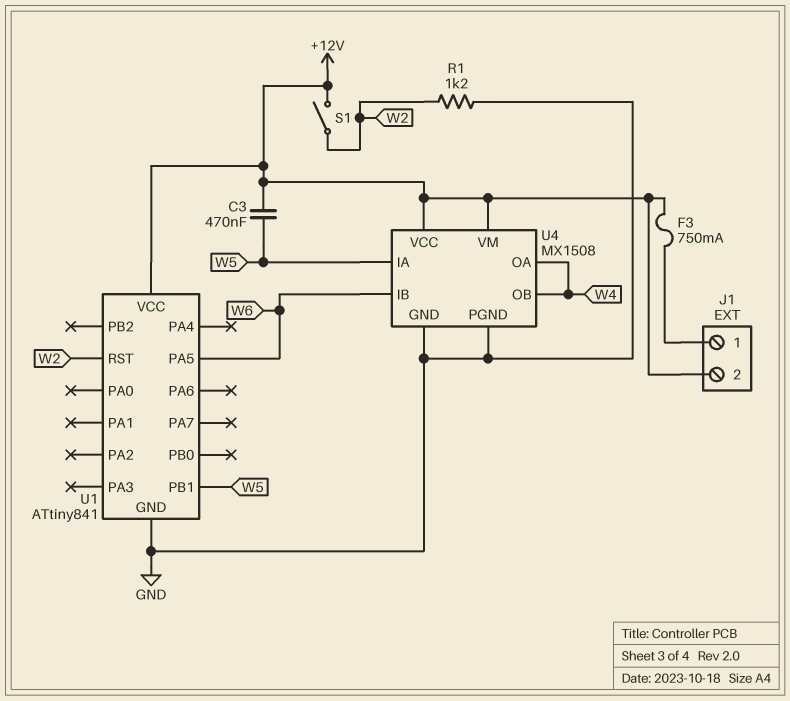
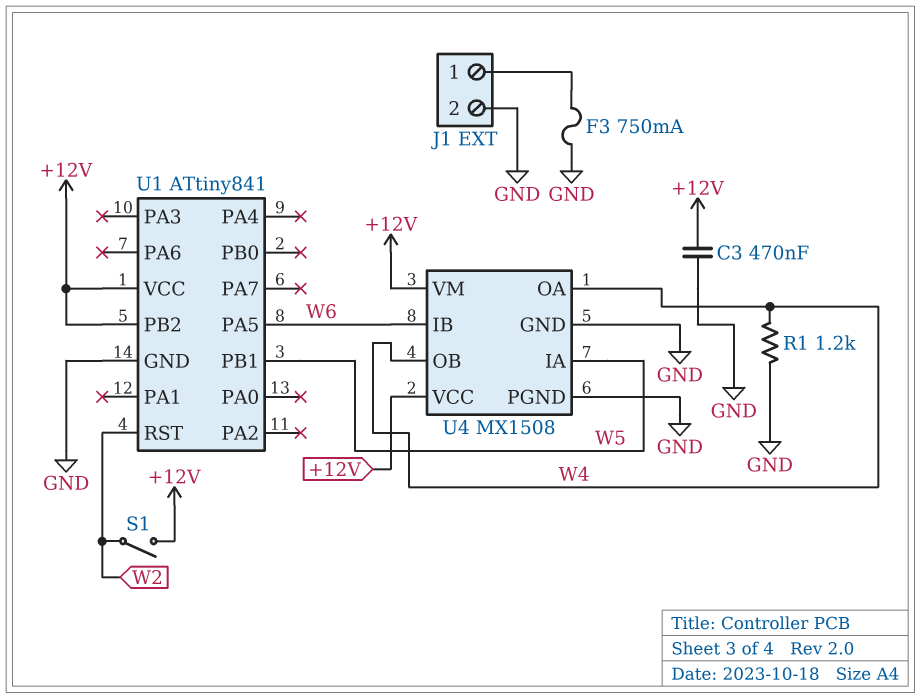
C3: 470nF (+12V, W5) -> 470nF (+12V, GND)
F3: 750mA (+12V, J1/1) -> 750mA (GND, J1/1)
J1 pin 2: +12V -> GND
R1: 1.2k (GND, W2) -> 1.2k (GND, W4)
U1 pin PB2: none -> +12V

